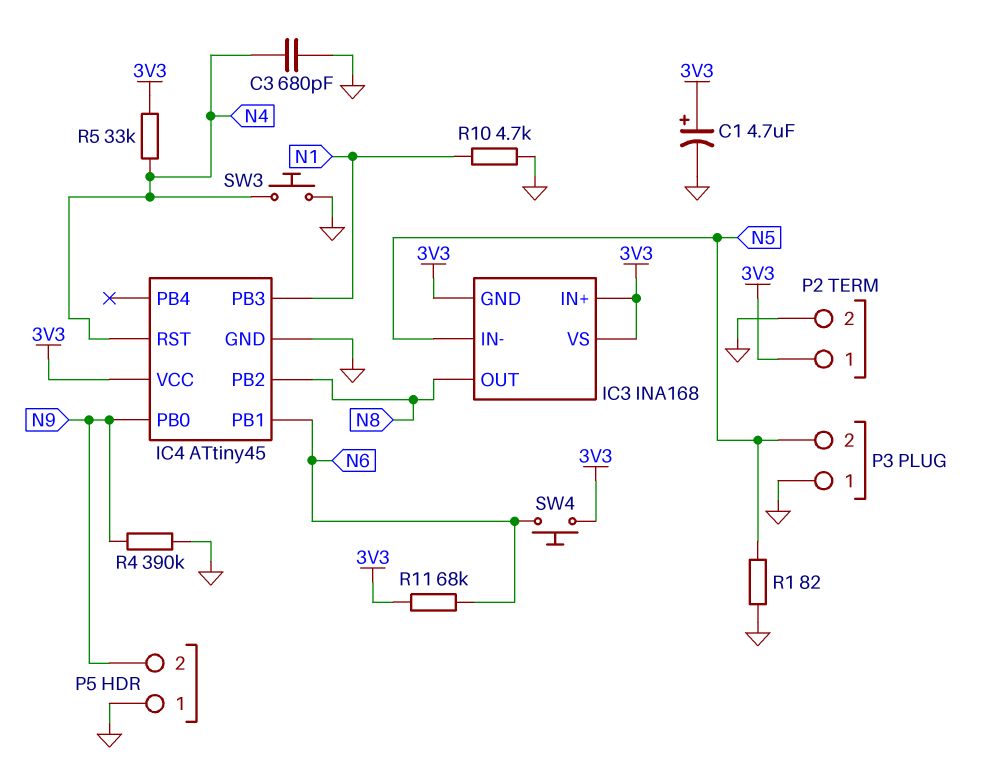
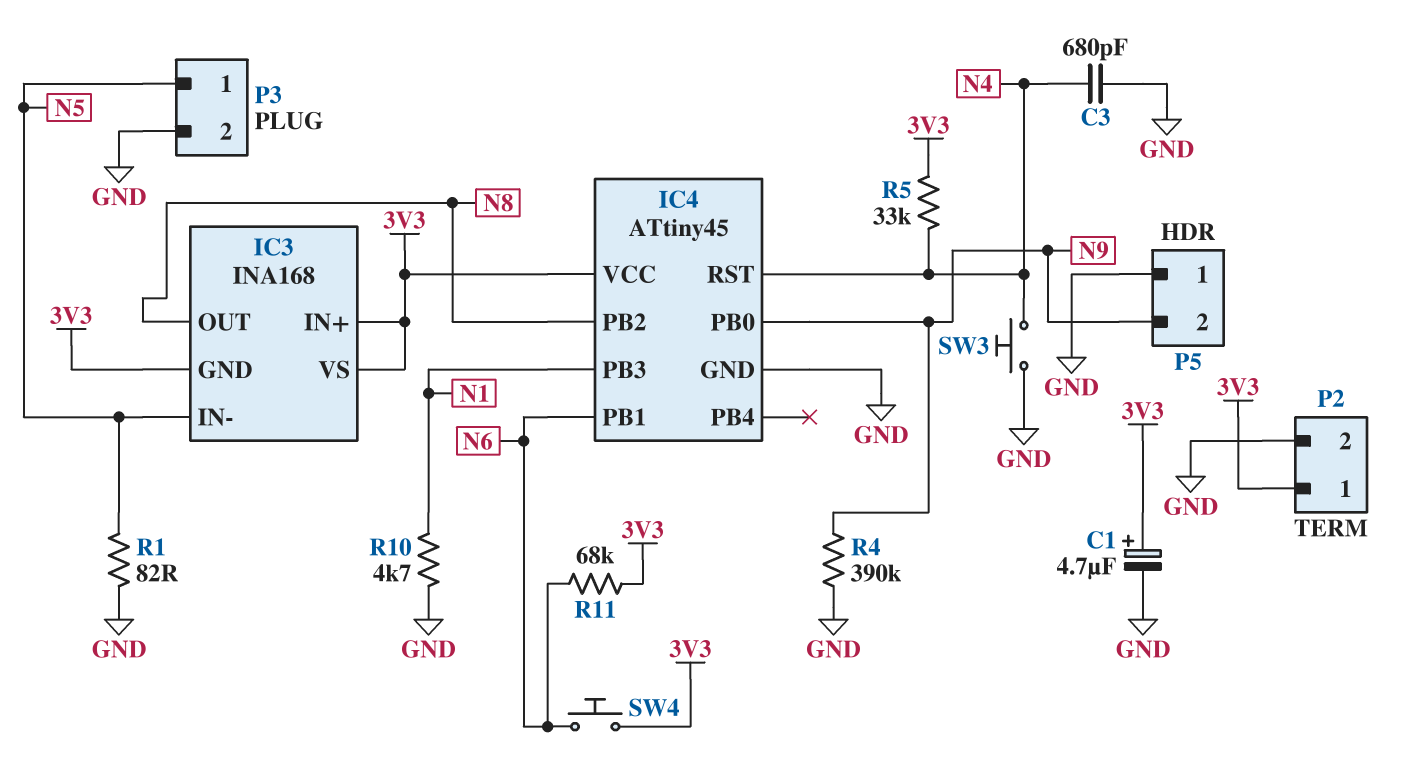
P3 pin 1: GND -> N5
P3 pin 2: N5 -> GND

